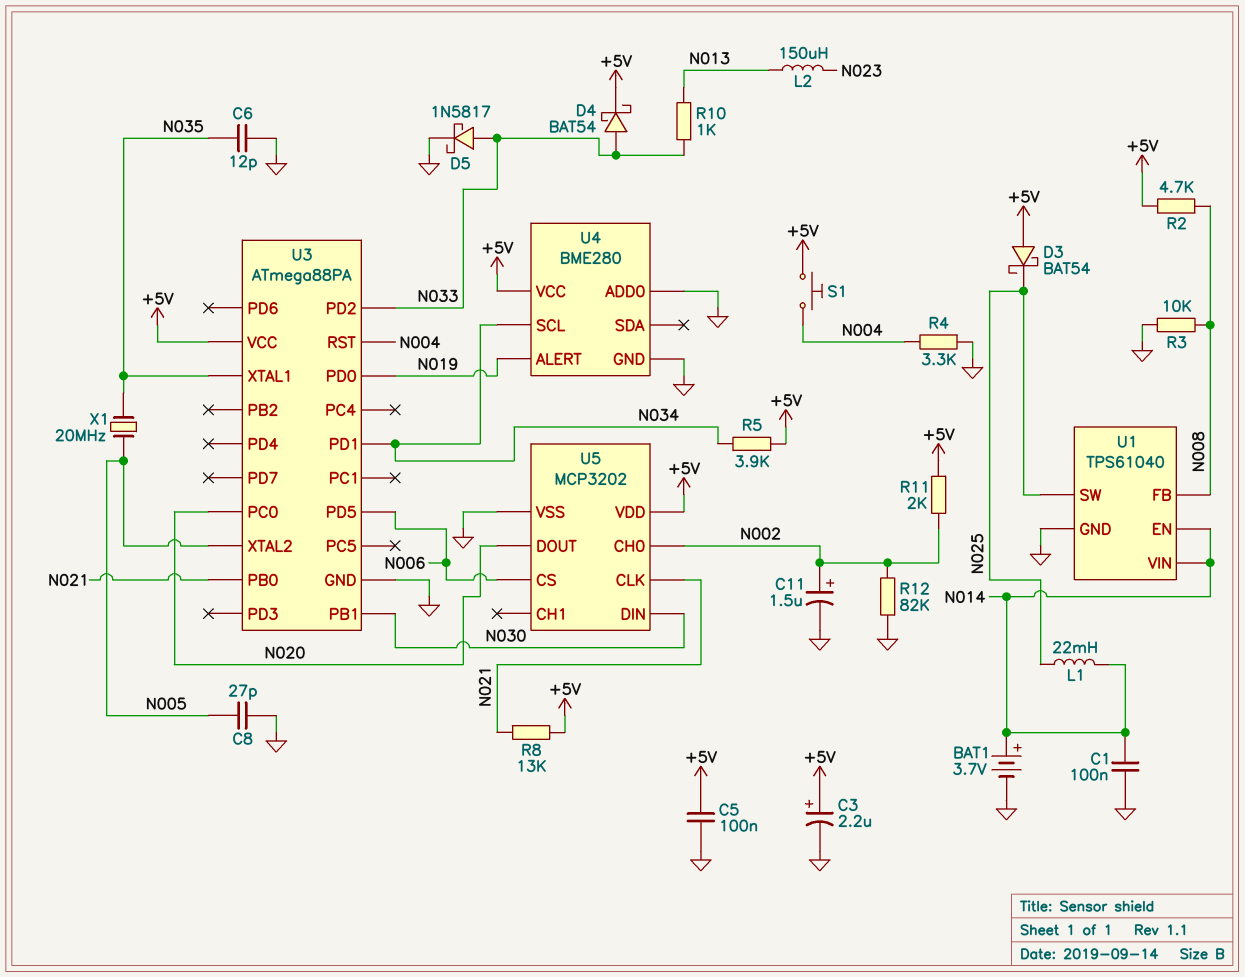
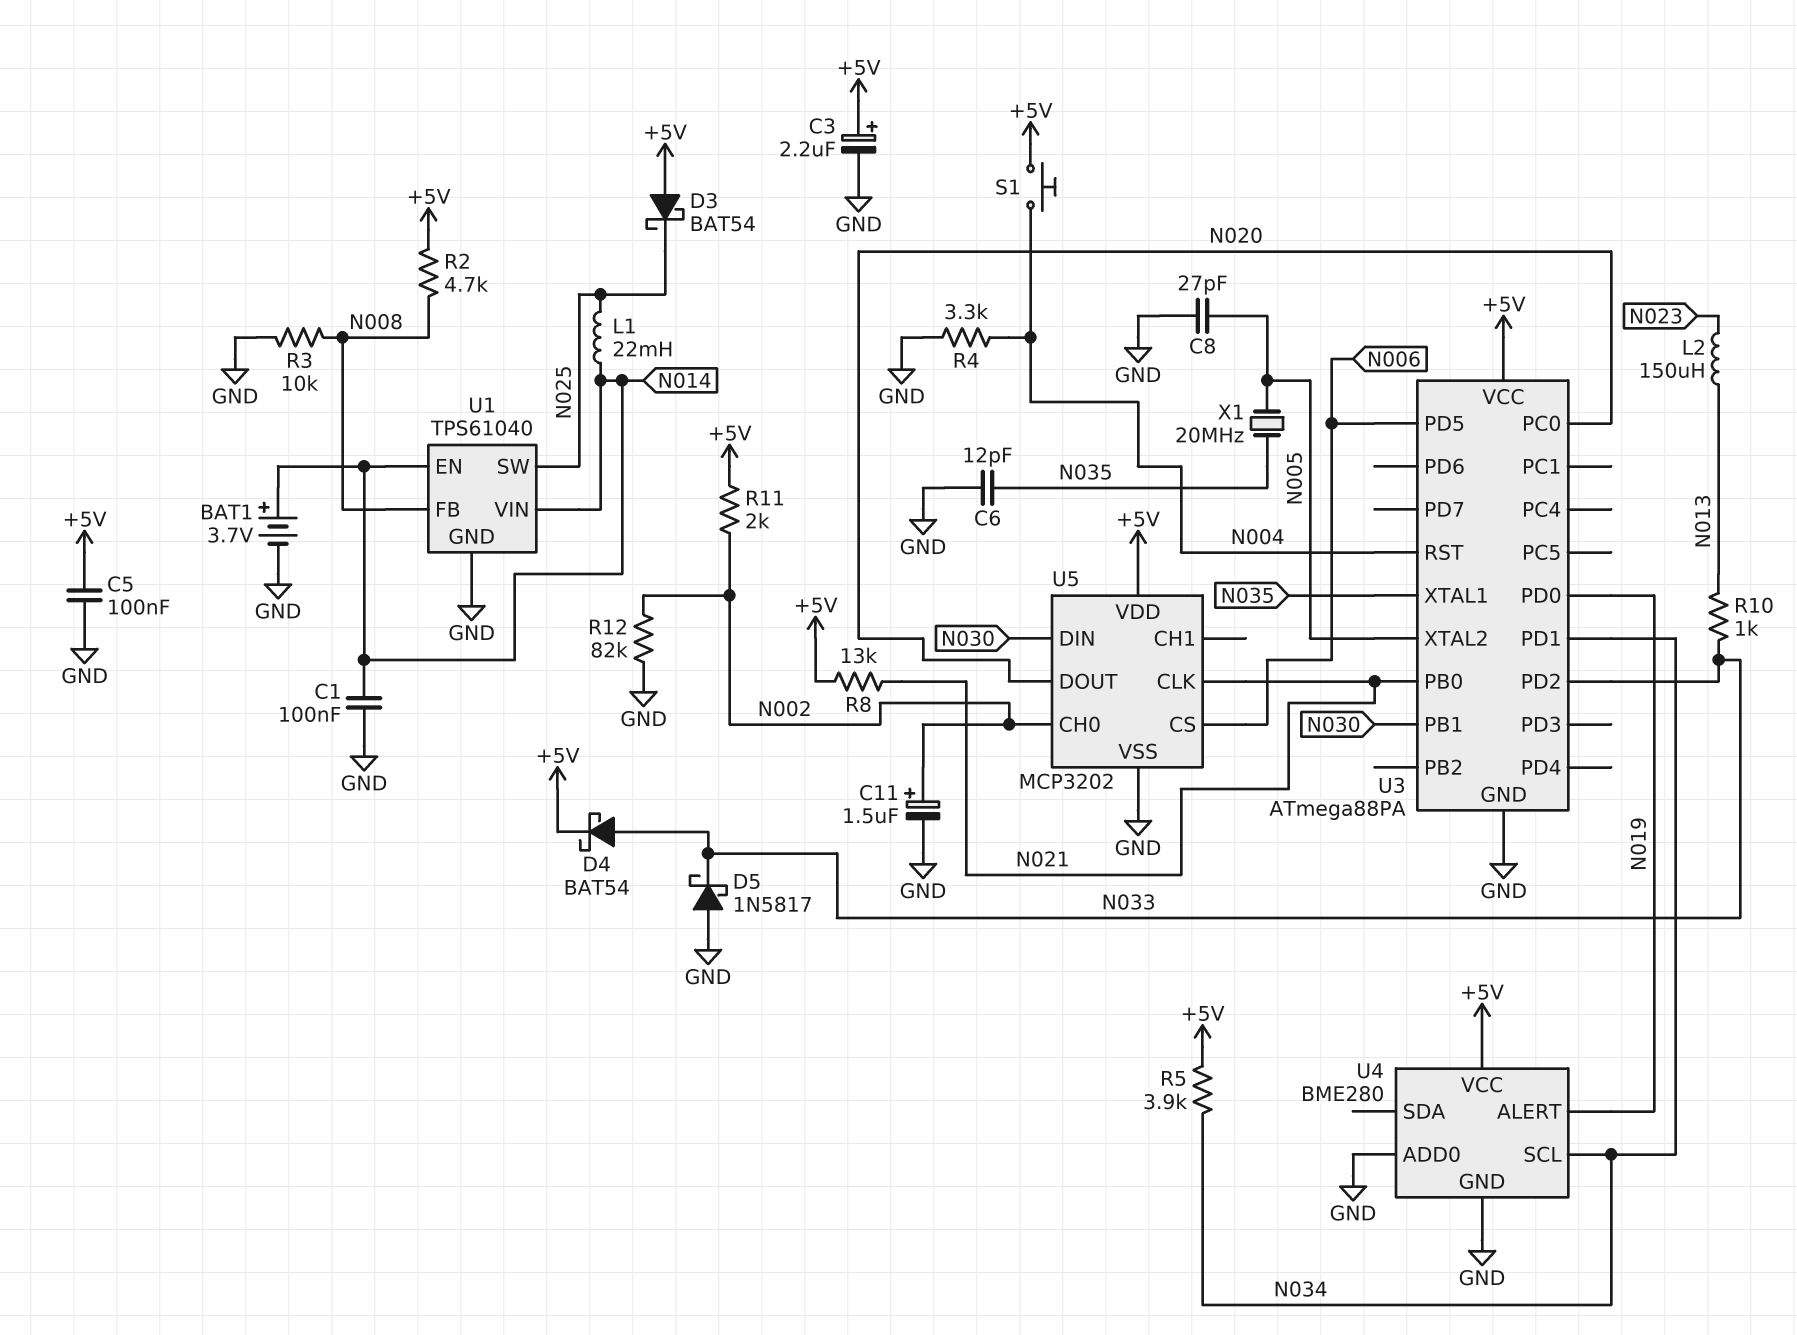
D5: schottky 1N5817 (A N033, K GND) -> schottky 1N5817 (A GND, K N033)

